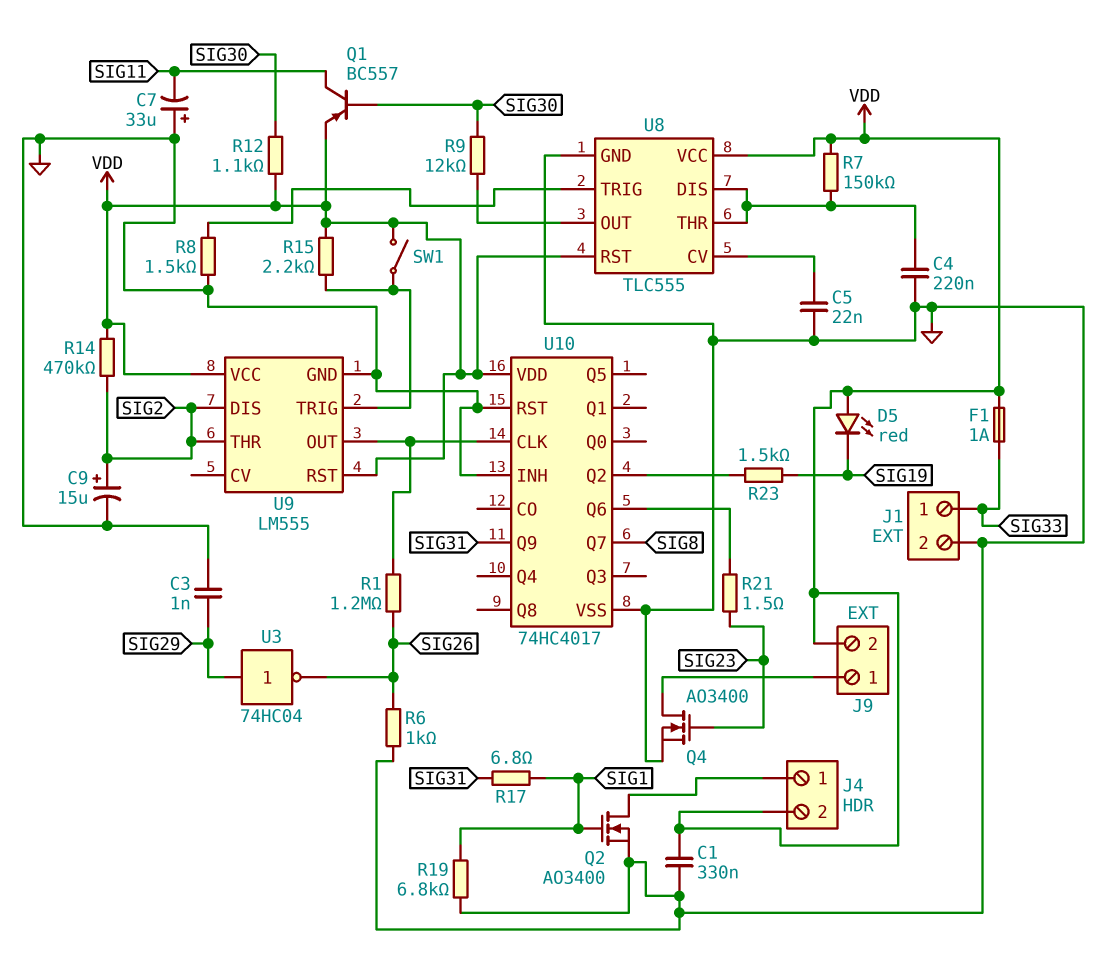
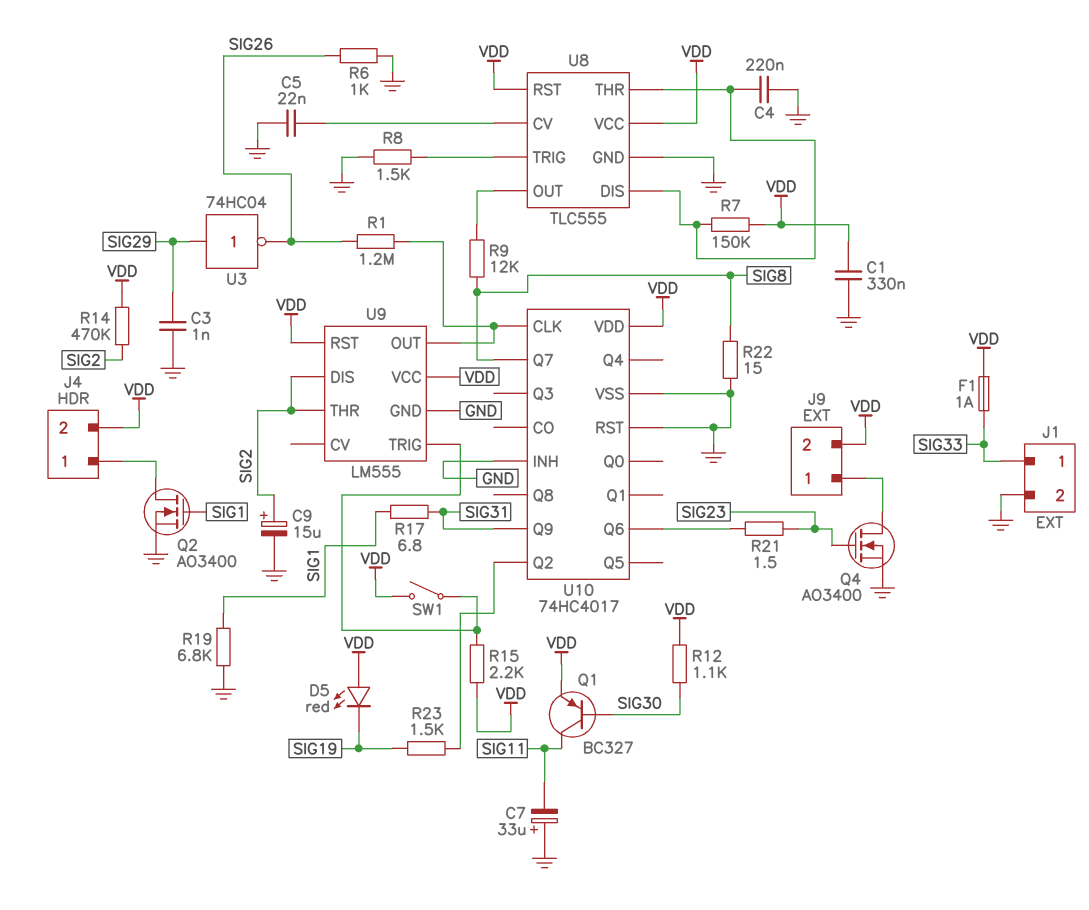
Q1: PNP BC557 (B SIG30, C SIG11, E VDD) -> PNP BC327 (B SIG30, C SIG11, E VDD)
R9: 12k (SIG30, U8/OUT) -> 12k (SIG8, U8/OUT)
R22: none -> 15 (GND, SIG8)

